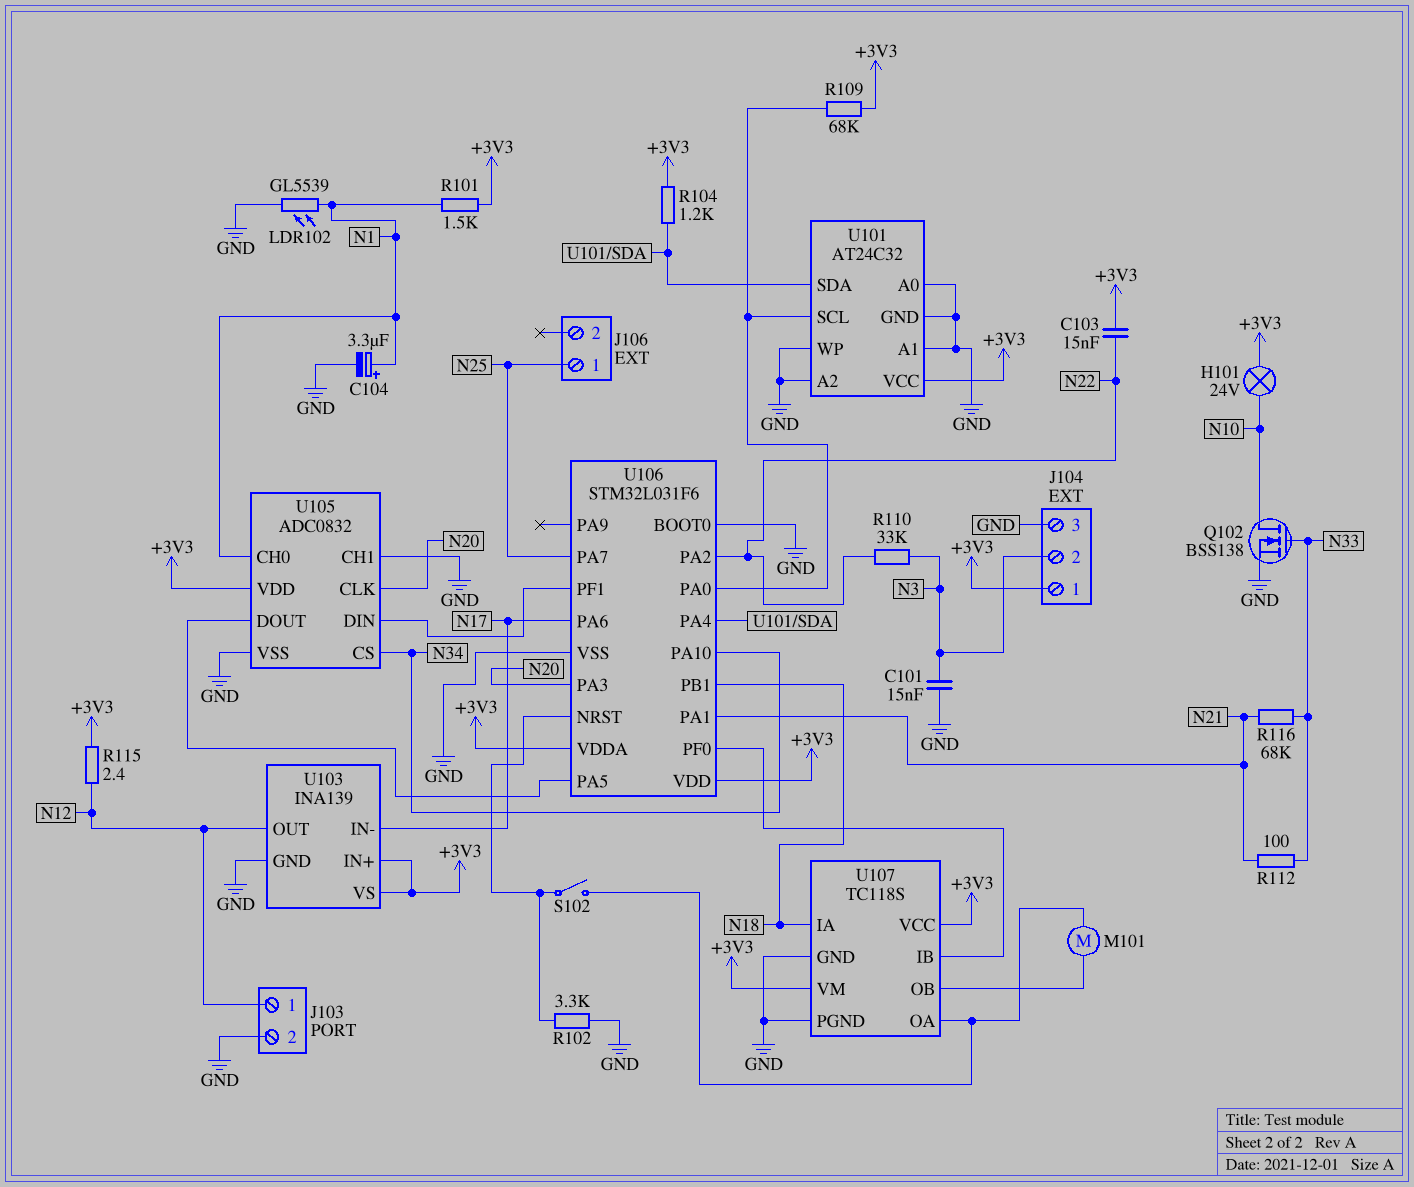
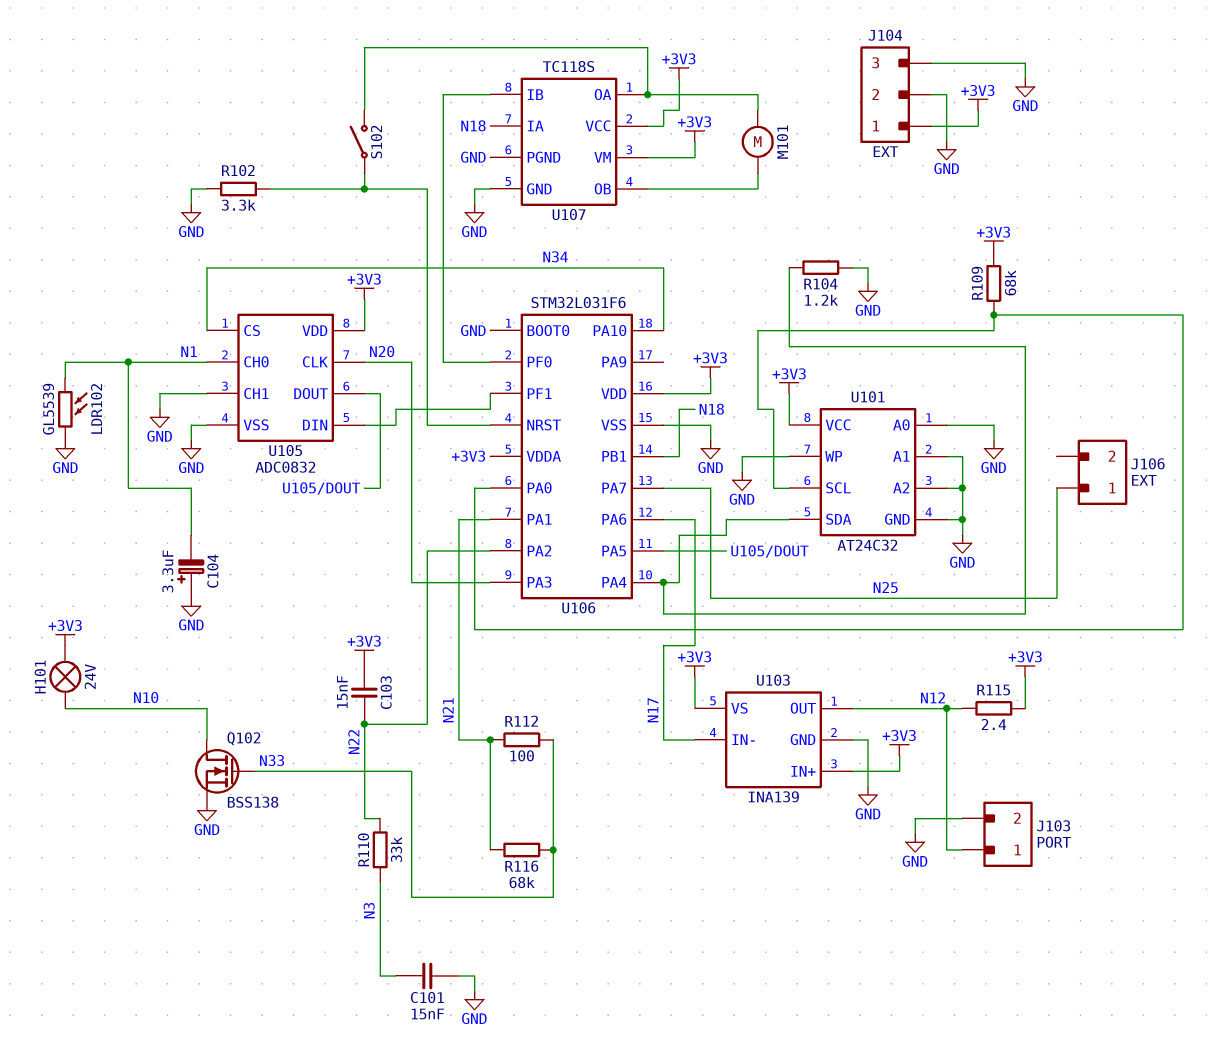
C104: 3.3uF (plus N1, minus GND) -> 3.3uF (plus GND, minus N1)
J104 pin 2: N3 -> GND
R101: 1.5k (+3V3, N1) -> none
R104: 1.2k (+3V3, U101/SDA) -> 1.2k (GND, U101/SDA)

